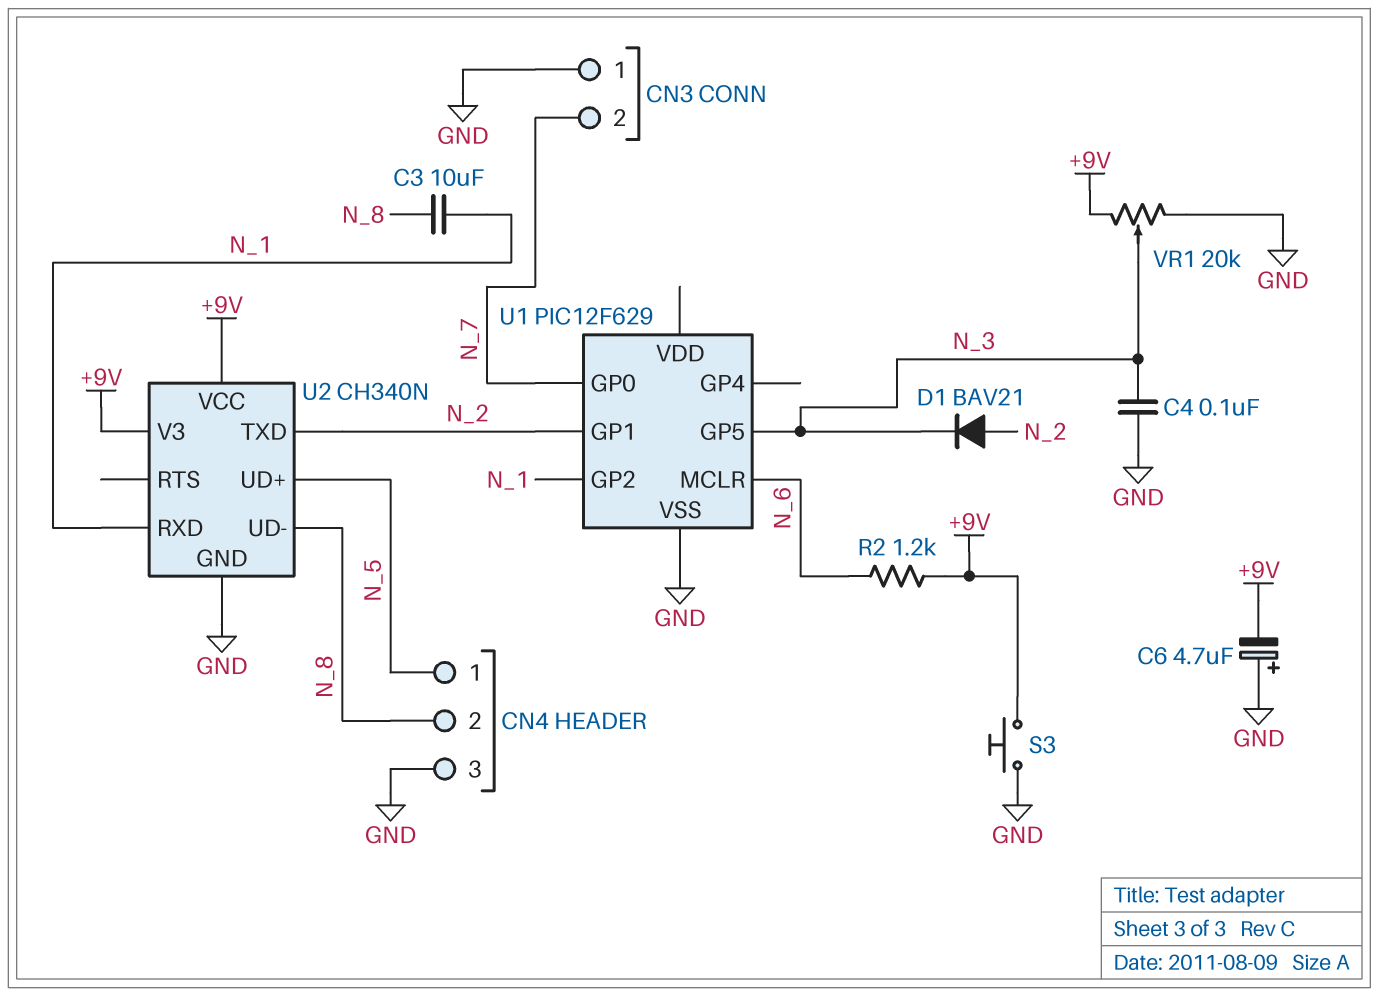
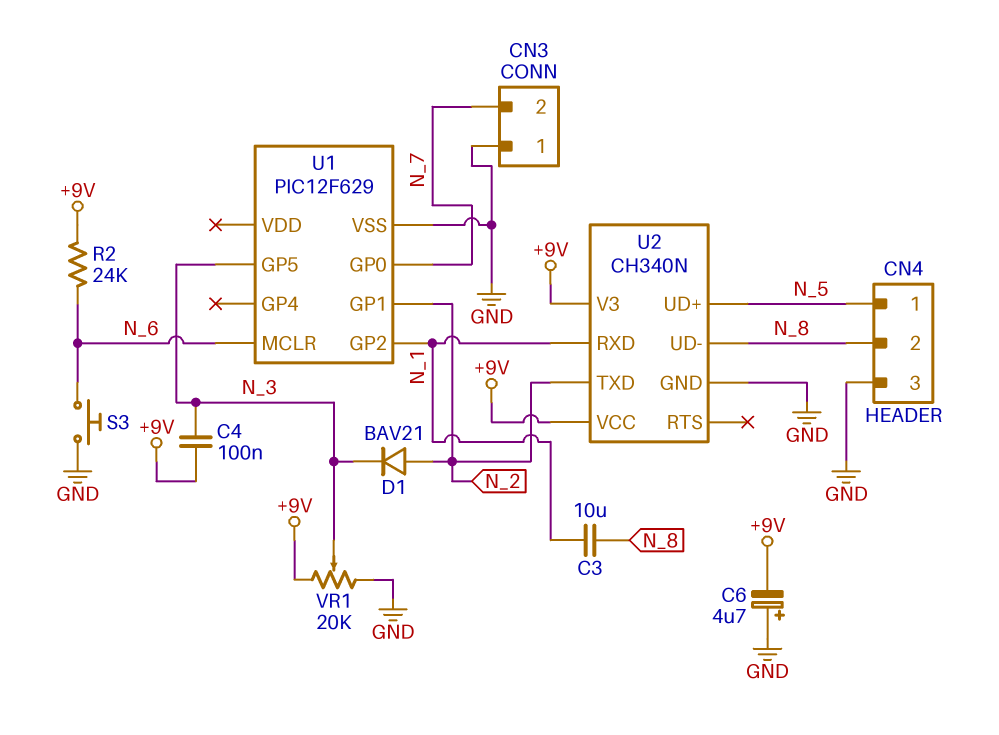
C4: 100nF (GND, N_3) -> 100nF (+9V, N_3)
R2: 1.2k (+9V, N_6) -> 24k (+9V, N_6)
S3: button (+9V, GND) -> button (GND, N_6)

